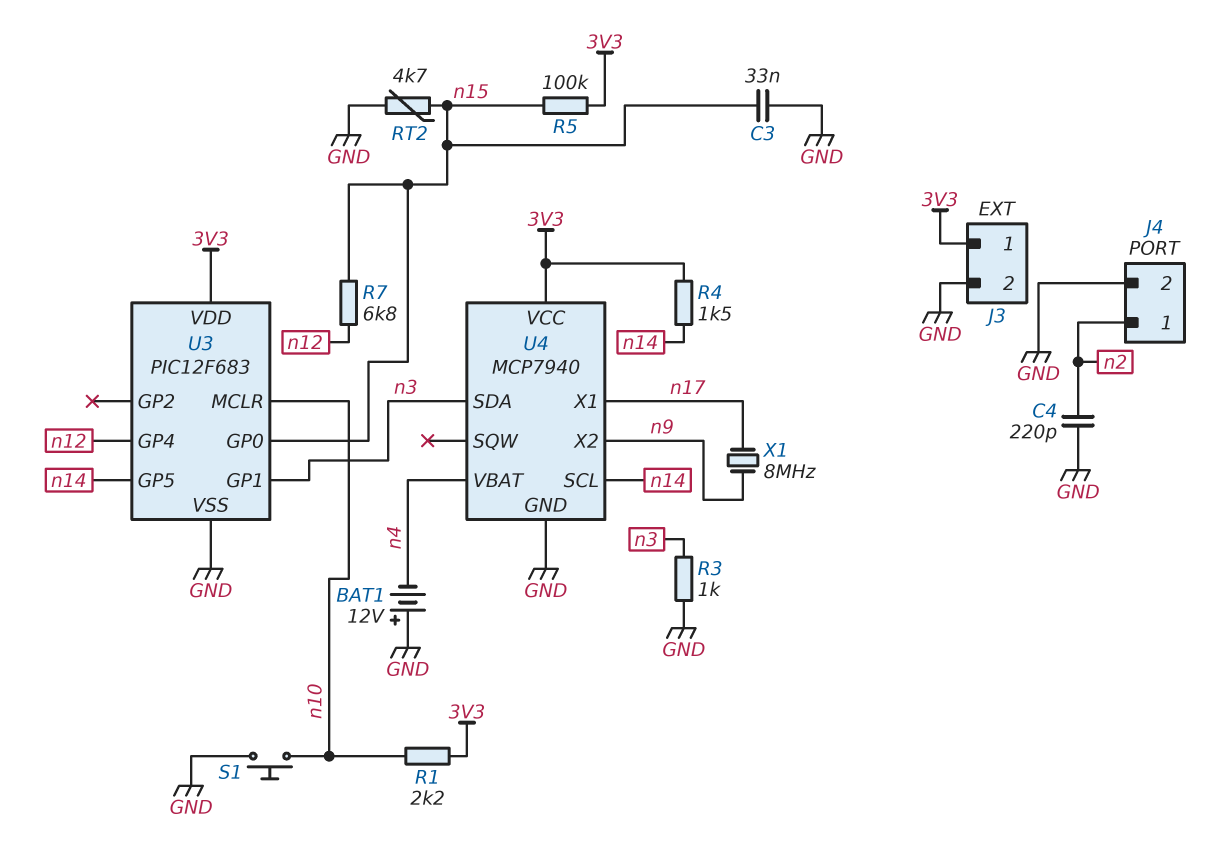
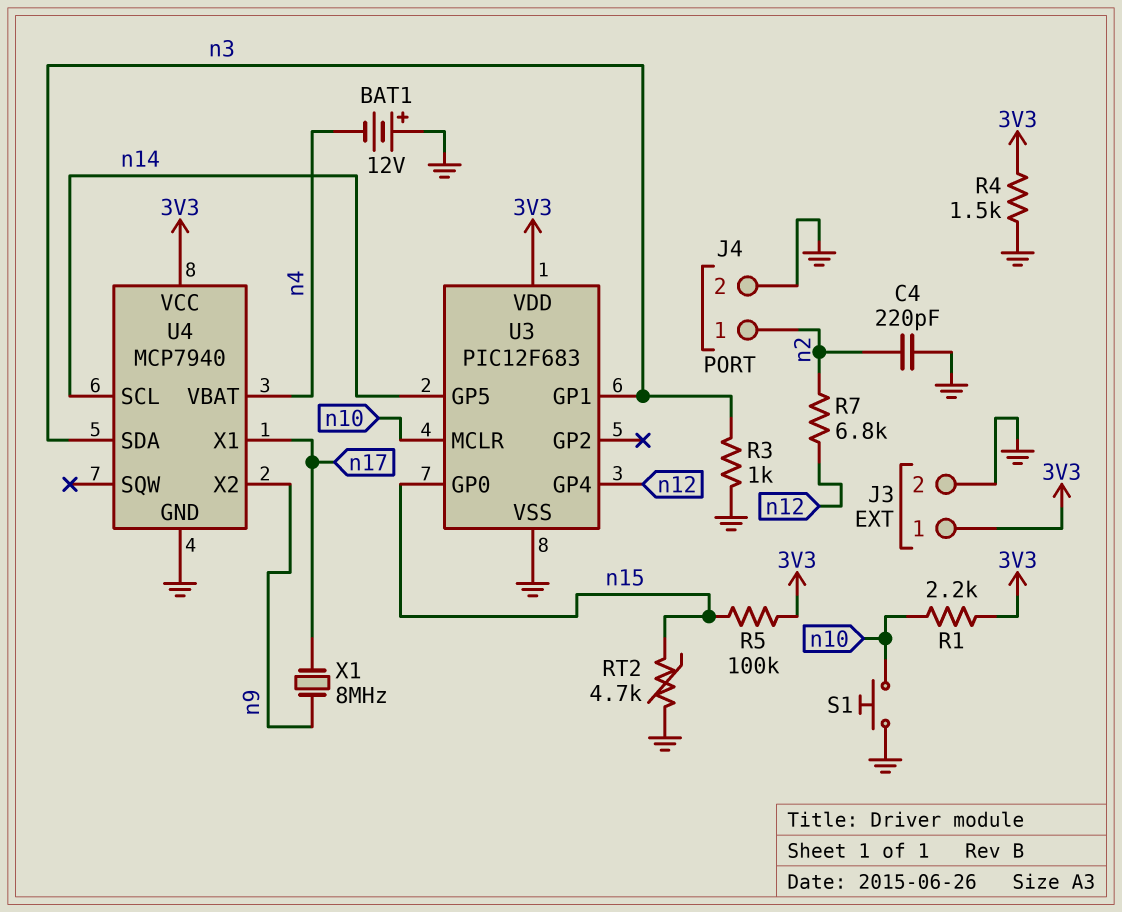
C3: 33nF (GND, n15) -> none
R4: 1.5k (3V3, n14) -> 1.5k (3V3, GND)
R7: 6.8k (n12, n15) -> 6.8k (n2, n12)

